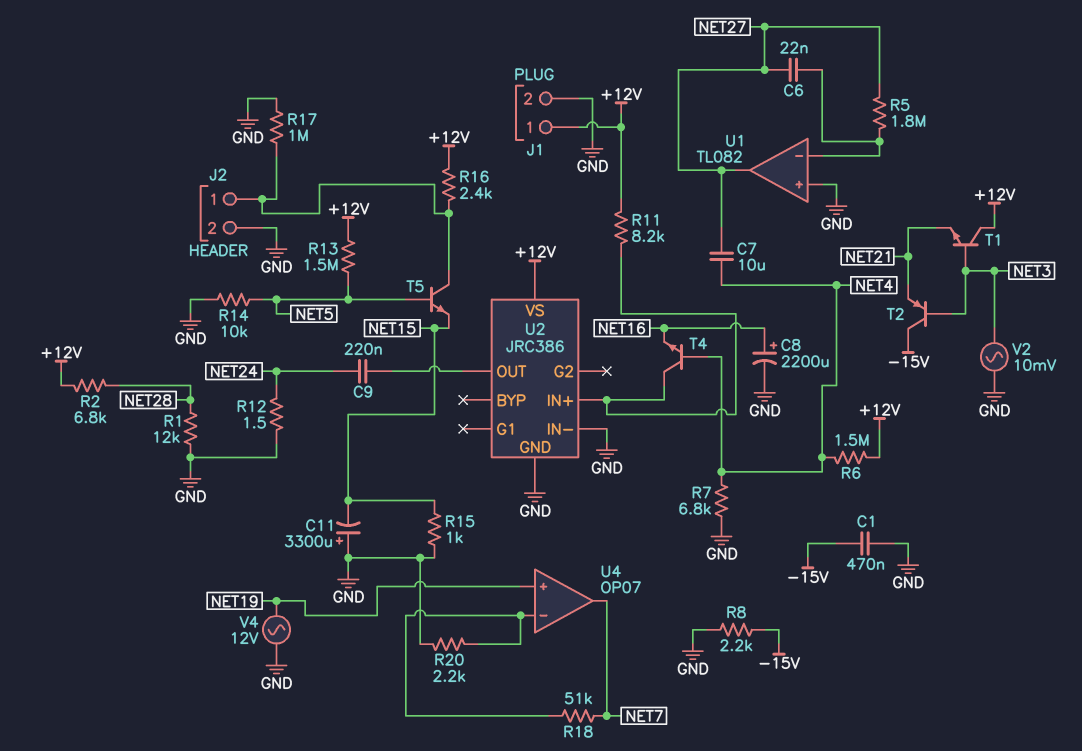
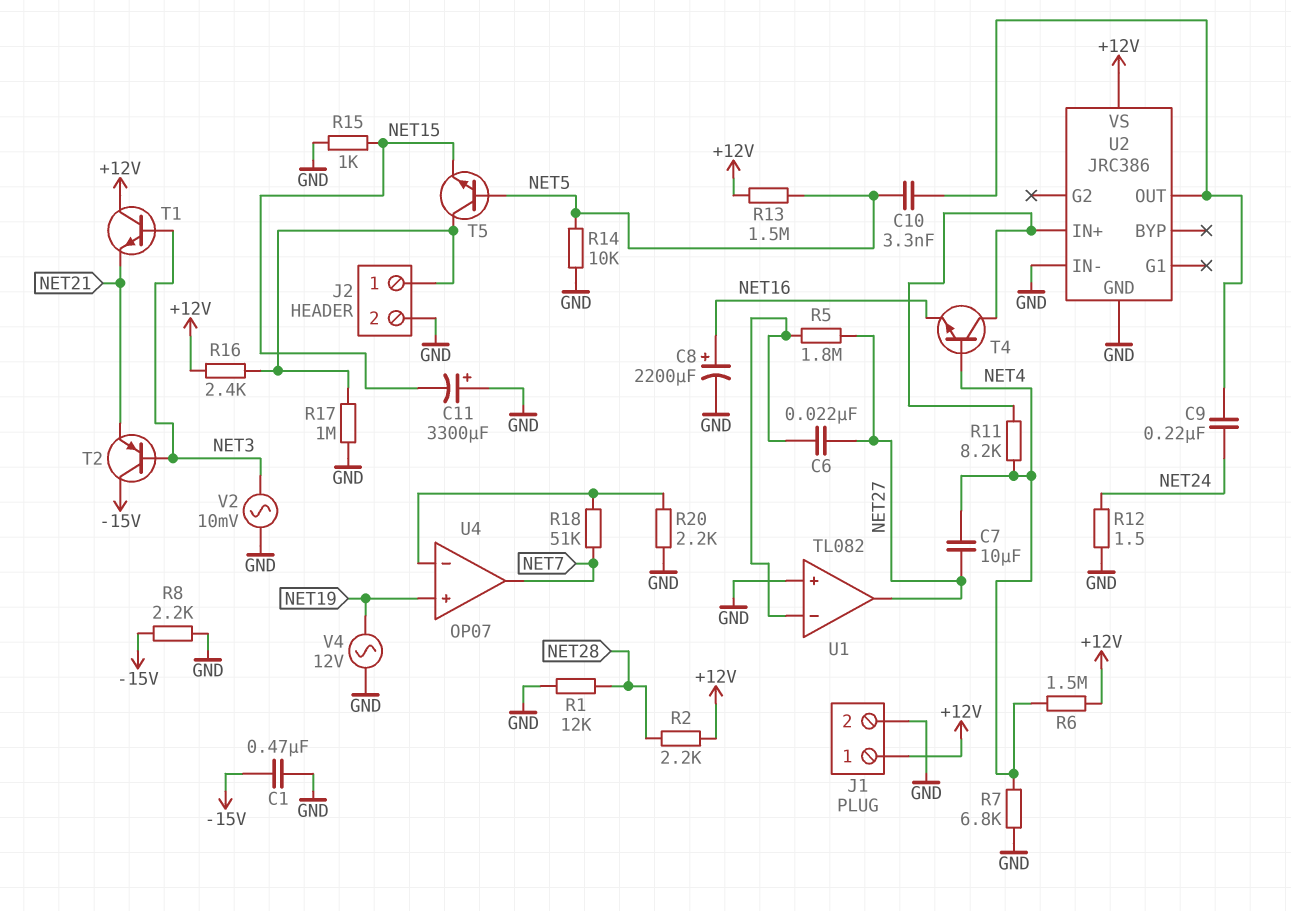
C10: none -> 3.3nF (NET5, U2/OUT)
R2: 6.8k (+12V, NET28) -> 2.2k (+12V, NET28)
R11: 8.2k (+12V, U2/IN+) -> 8.2k (NET4, U2/IN+)

